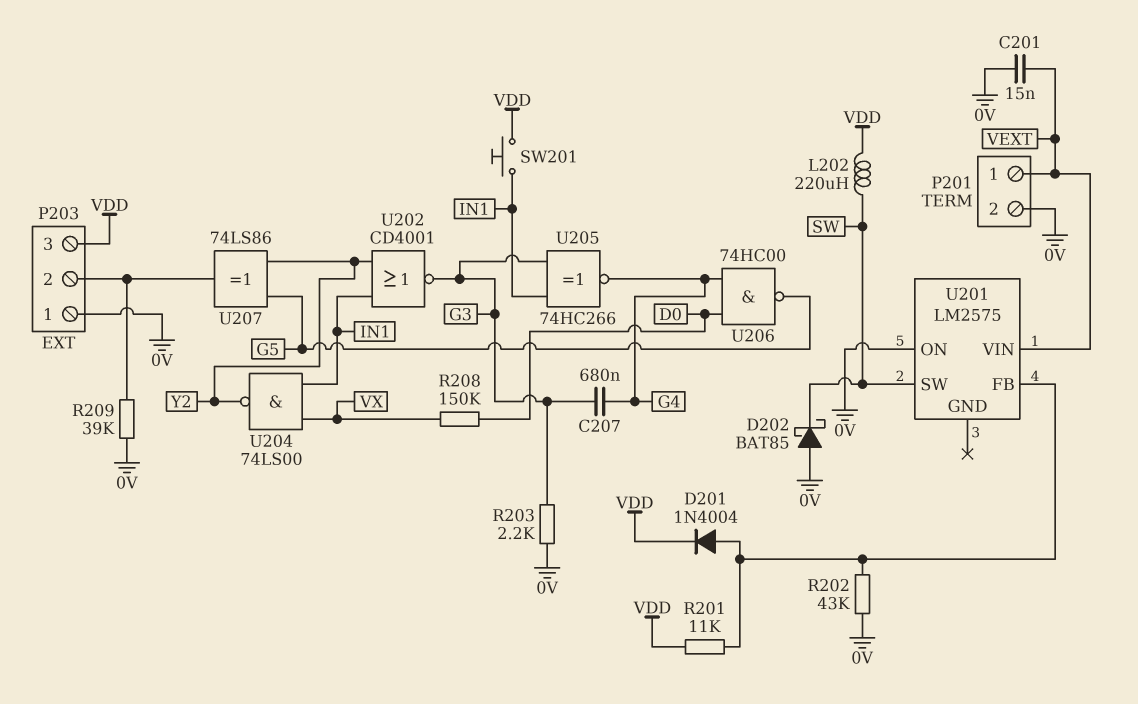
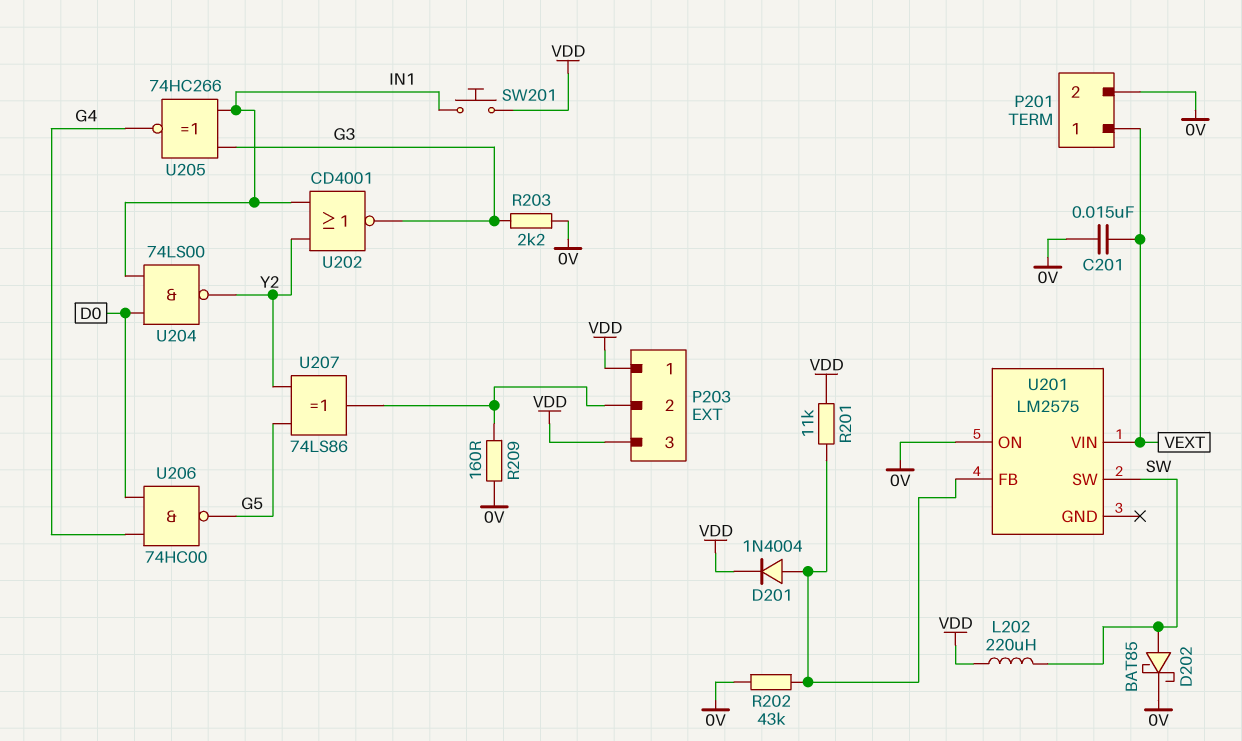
C207: 680nF (G3, G4) -> none
D202: schottky BAT85 (A 0V, K SW) -> schottky BAT85 (A SW, K 0V)
P203 pin 1: 0V -> VDD
R208: 150k (D0, VX) -> none
R209: 39k (0V, P203/2) -> 160 (0V, P203/2)
U204: NAND 74LS00 (in IN1, in VX, out Y2) -> NAND 74LS00 (in D0, in IN1, out Y2)

